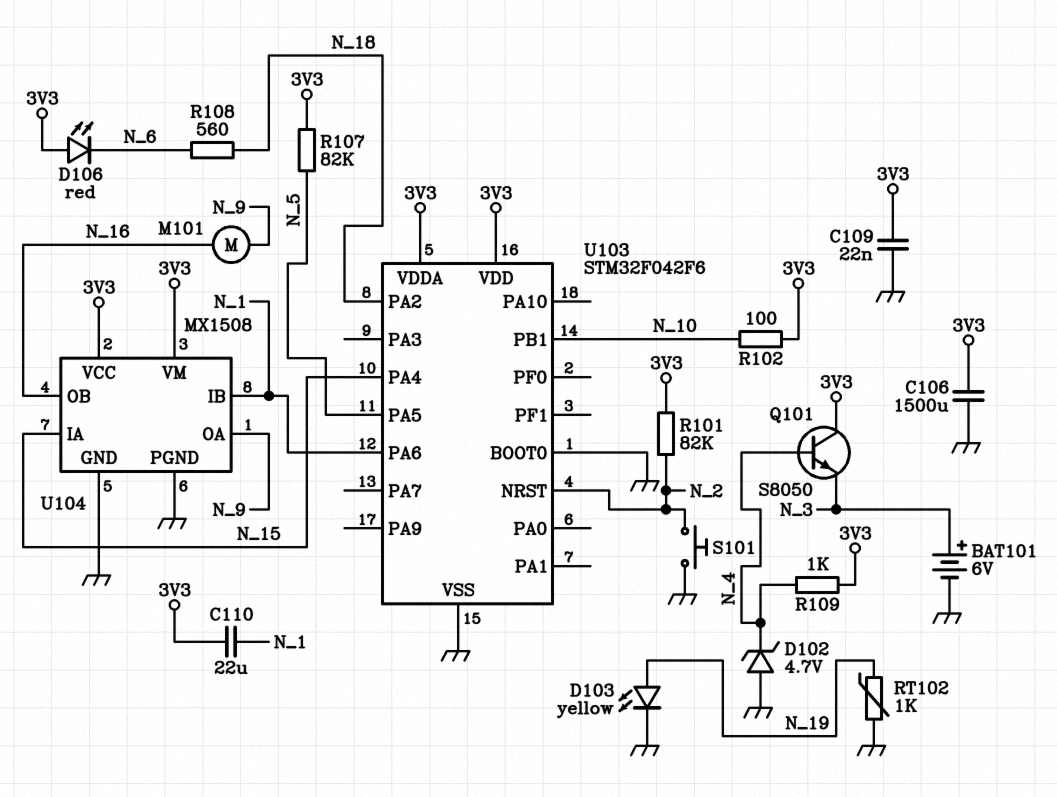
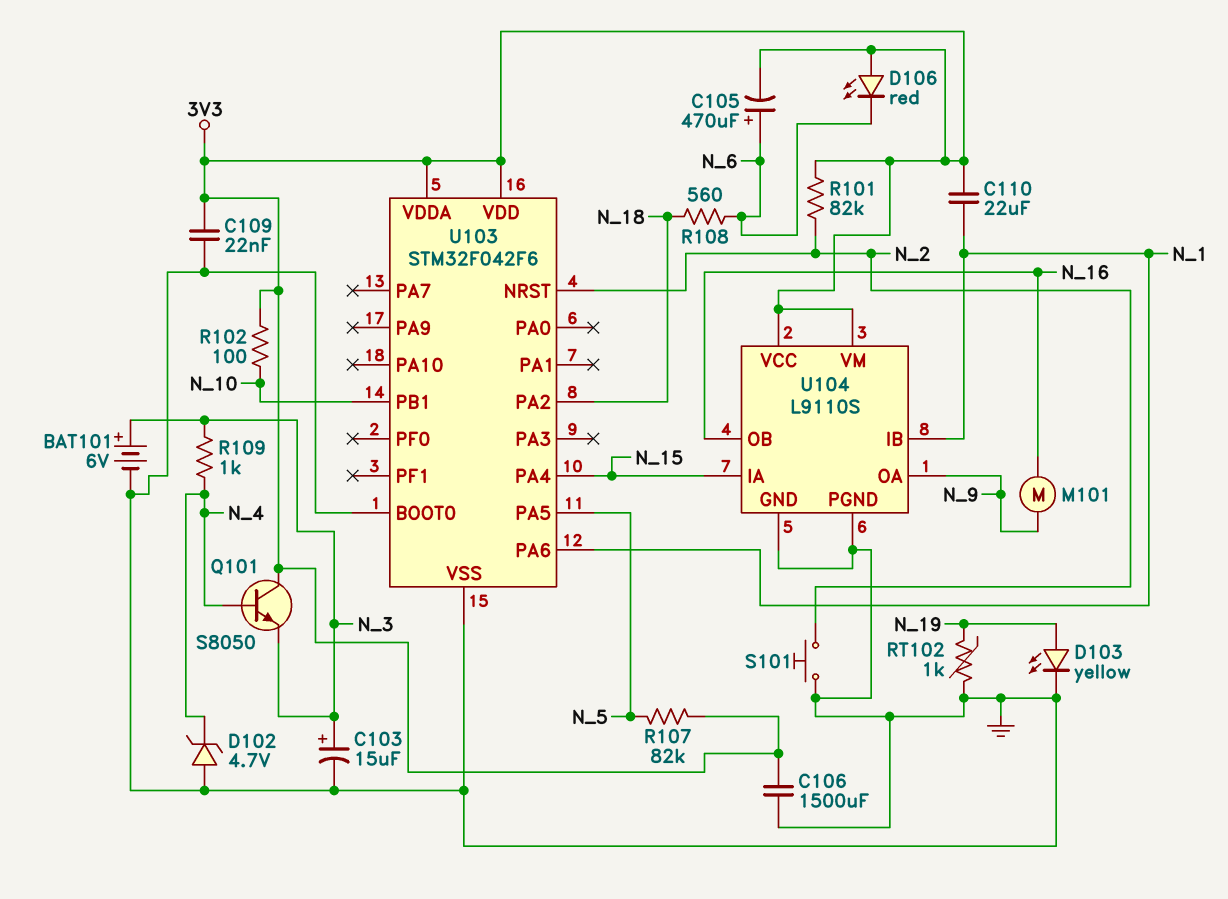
C103: none -> 15uF (plus N_3, minus GND)
C105: none -> 470uF (plus N_6, minus 3V3)
R109: 1k (3V3, N_4) -> 1k (N_3, N_4)
U104: MX1508 -> L9110S

